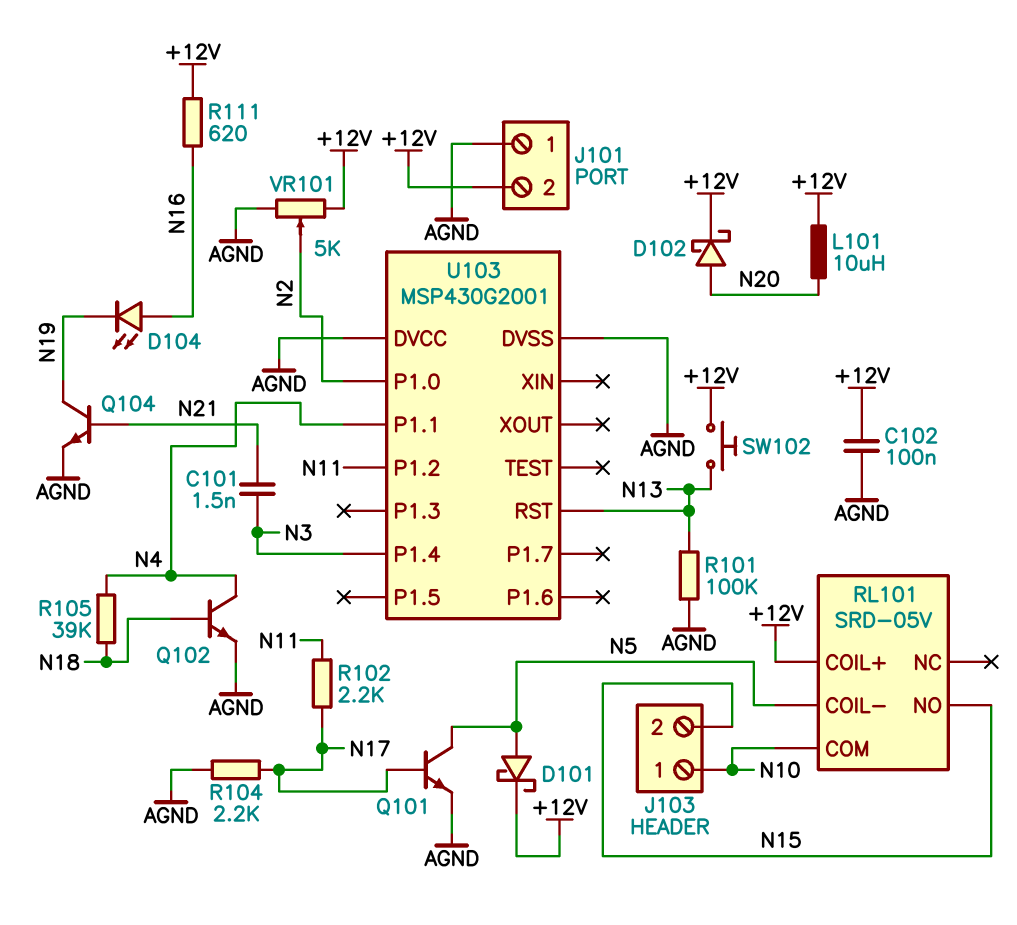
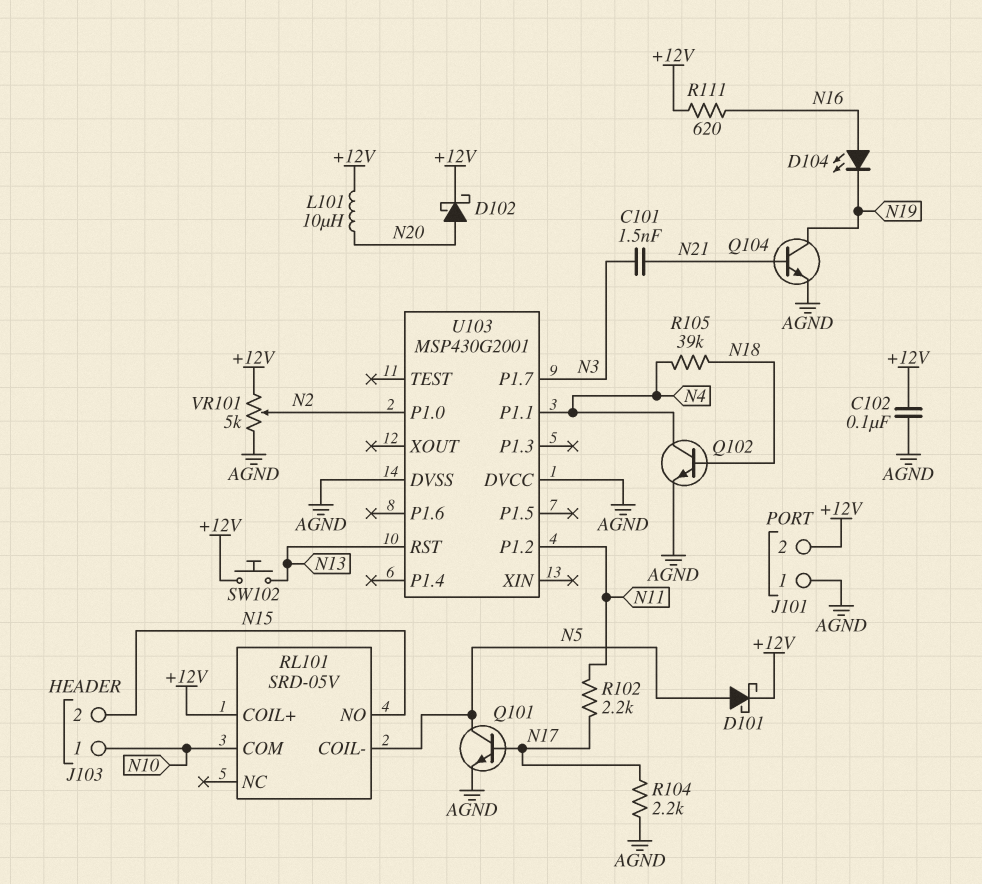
R101: 100k (AGND, N13) -> none
U103 pin P1.4: N3 -> none
U103 pin P1.7: none -> N3

